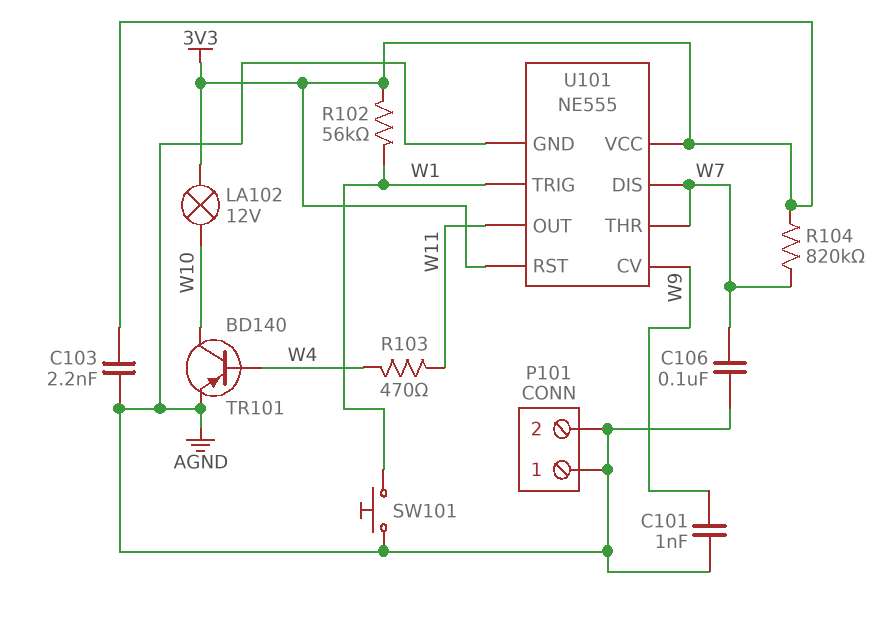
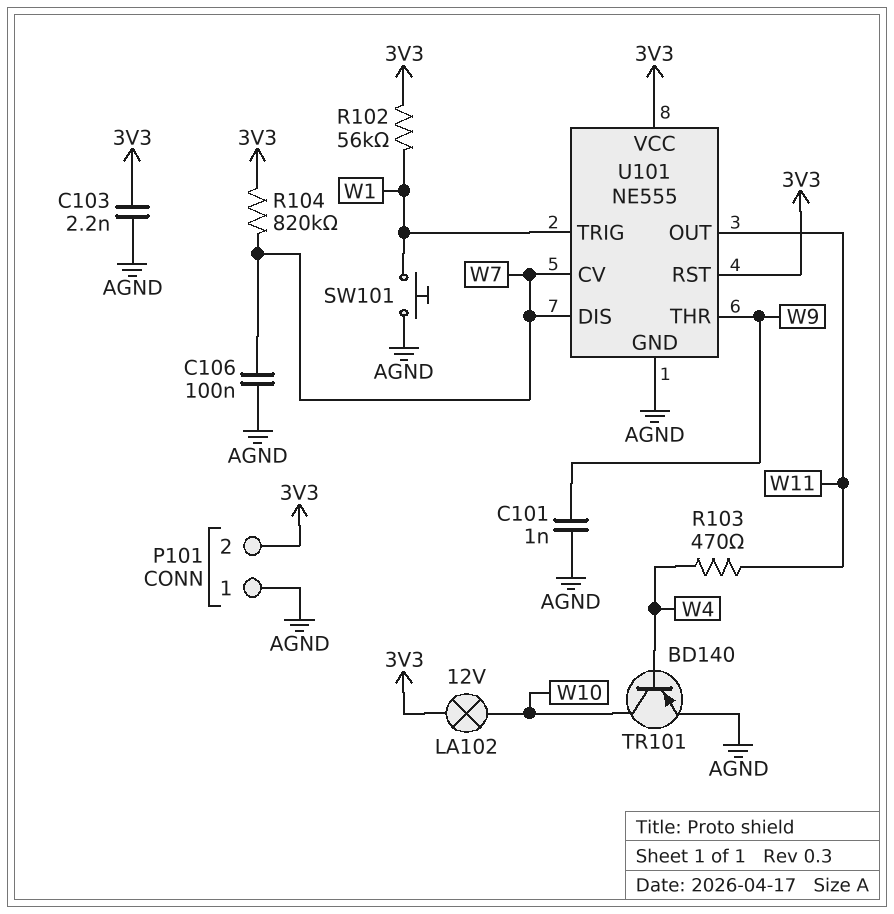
P101 pin 2: AGND -> 3V3
U101 pin CV: W9 -> W7
U101 pin THR: W7 -> W9

